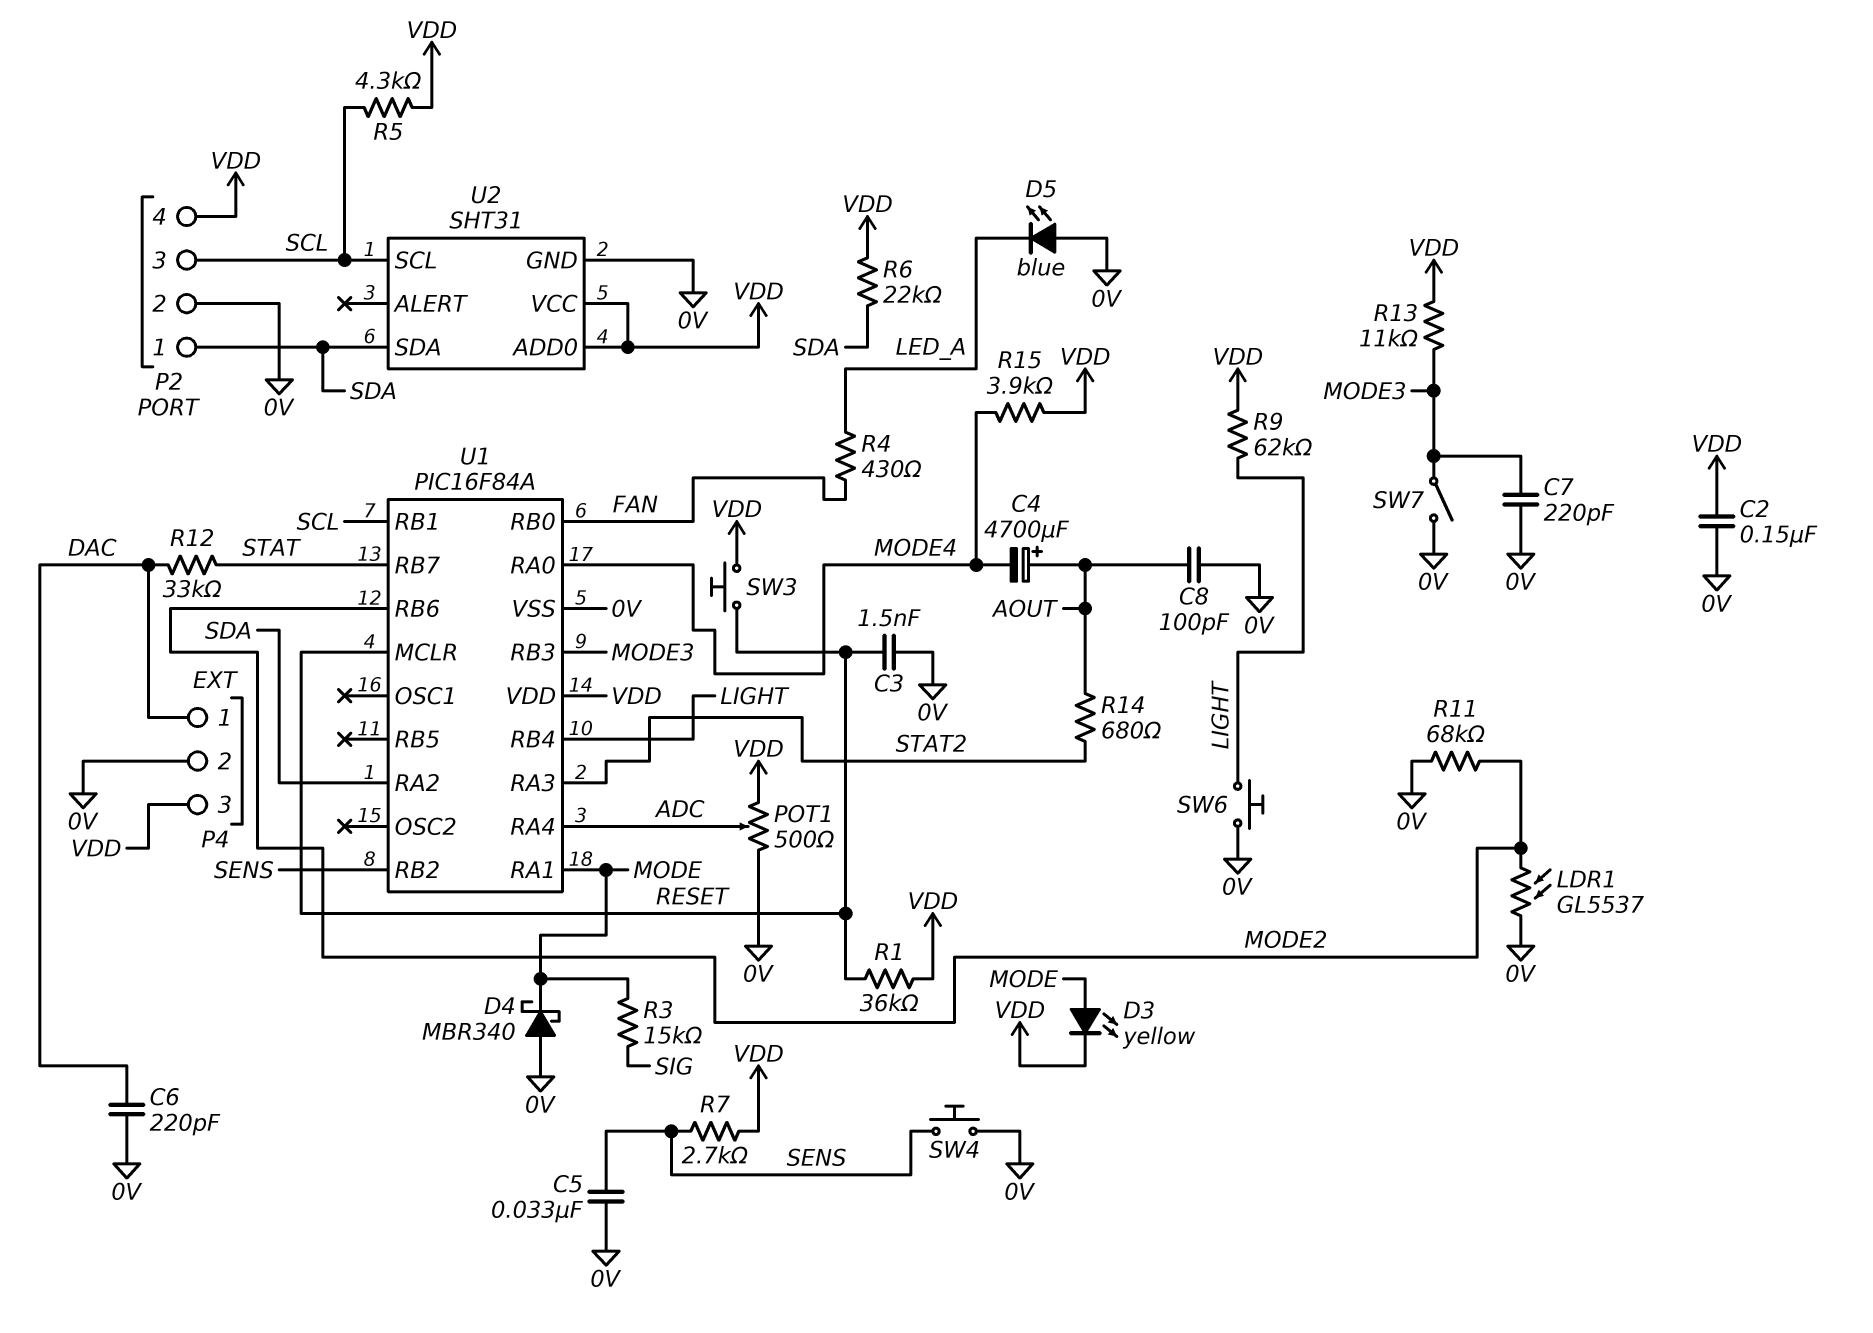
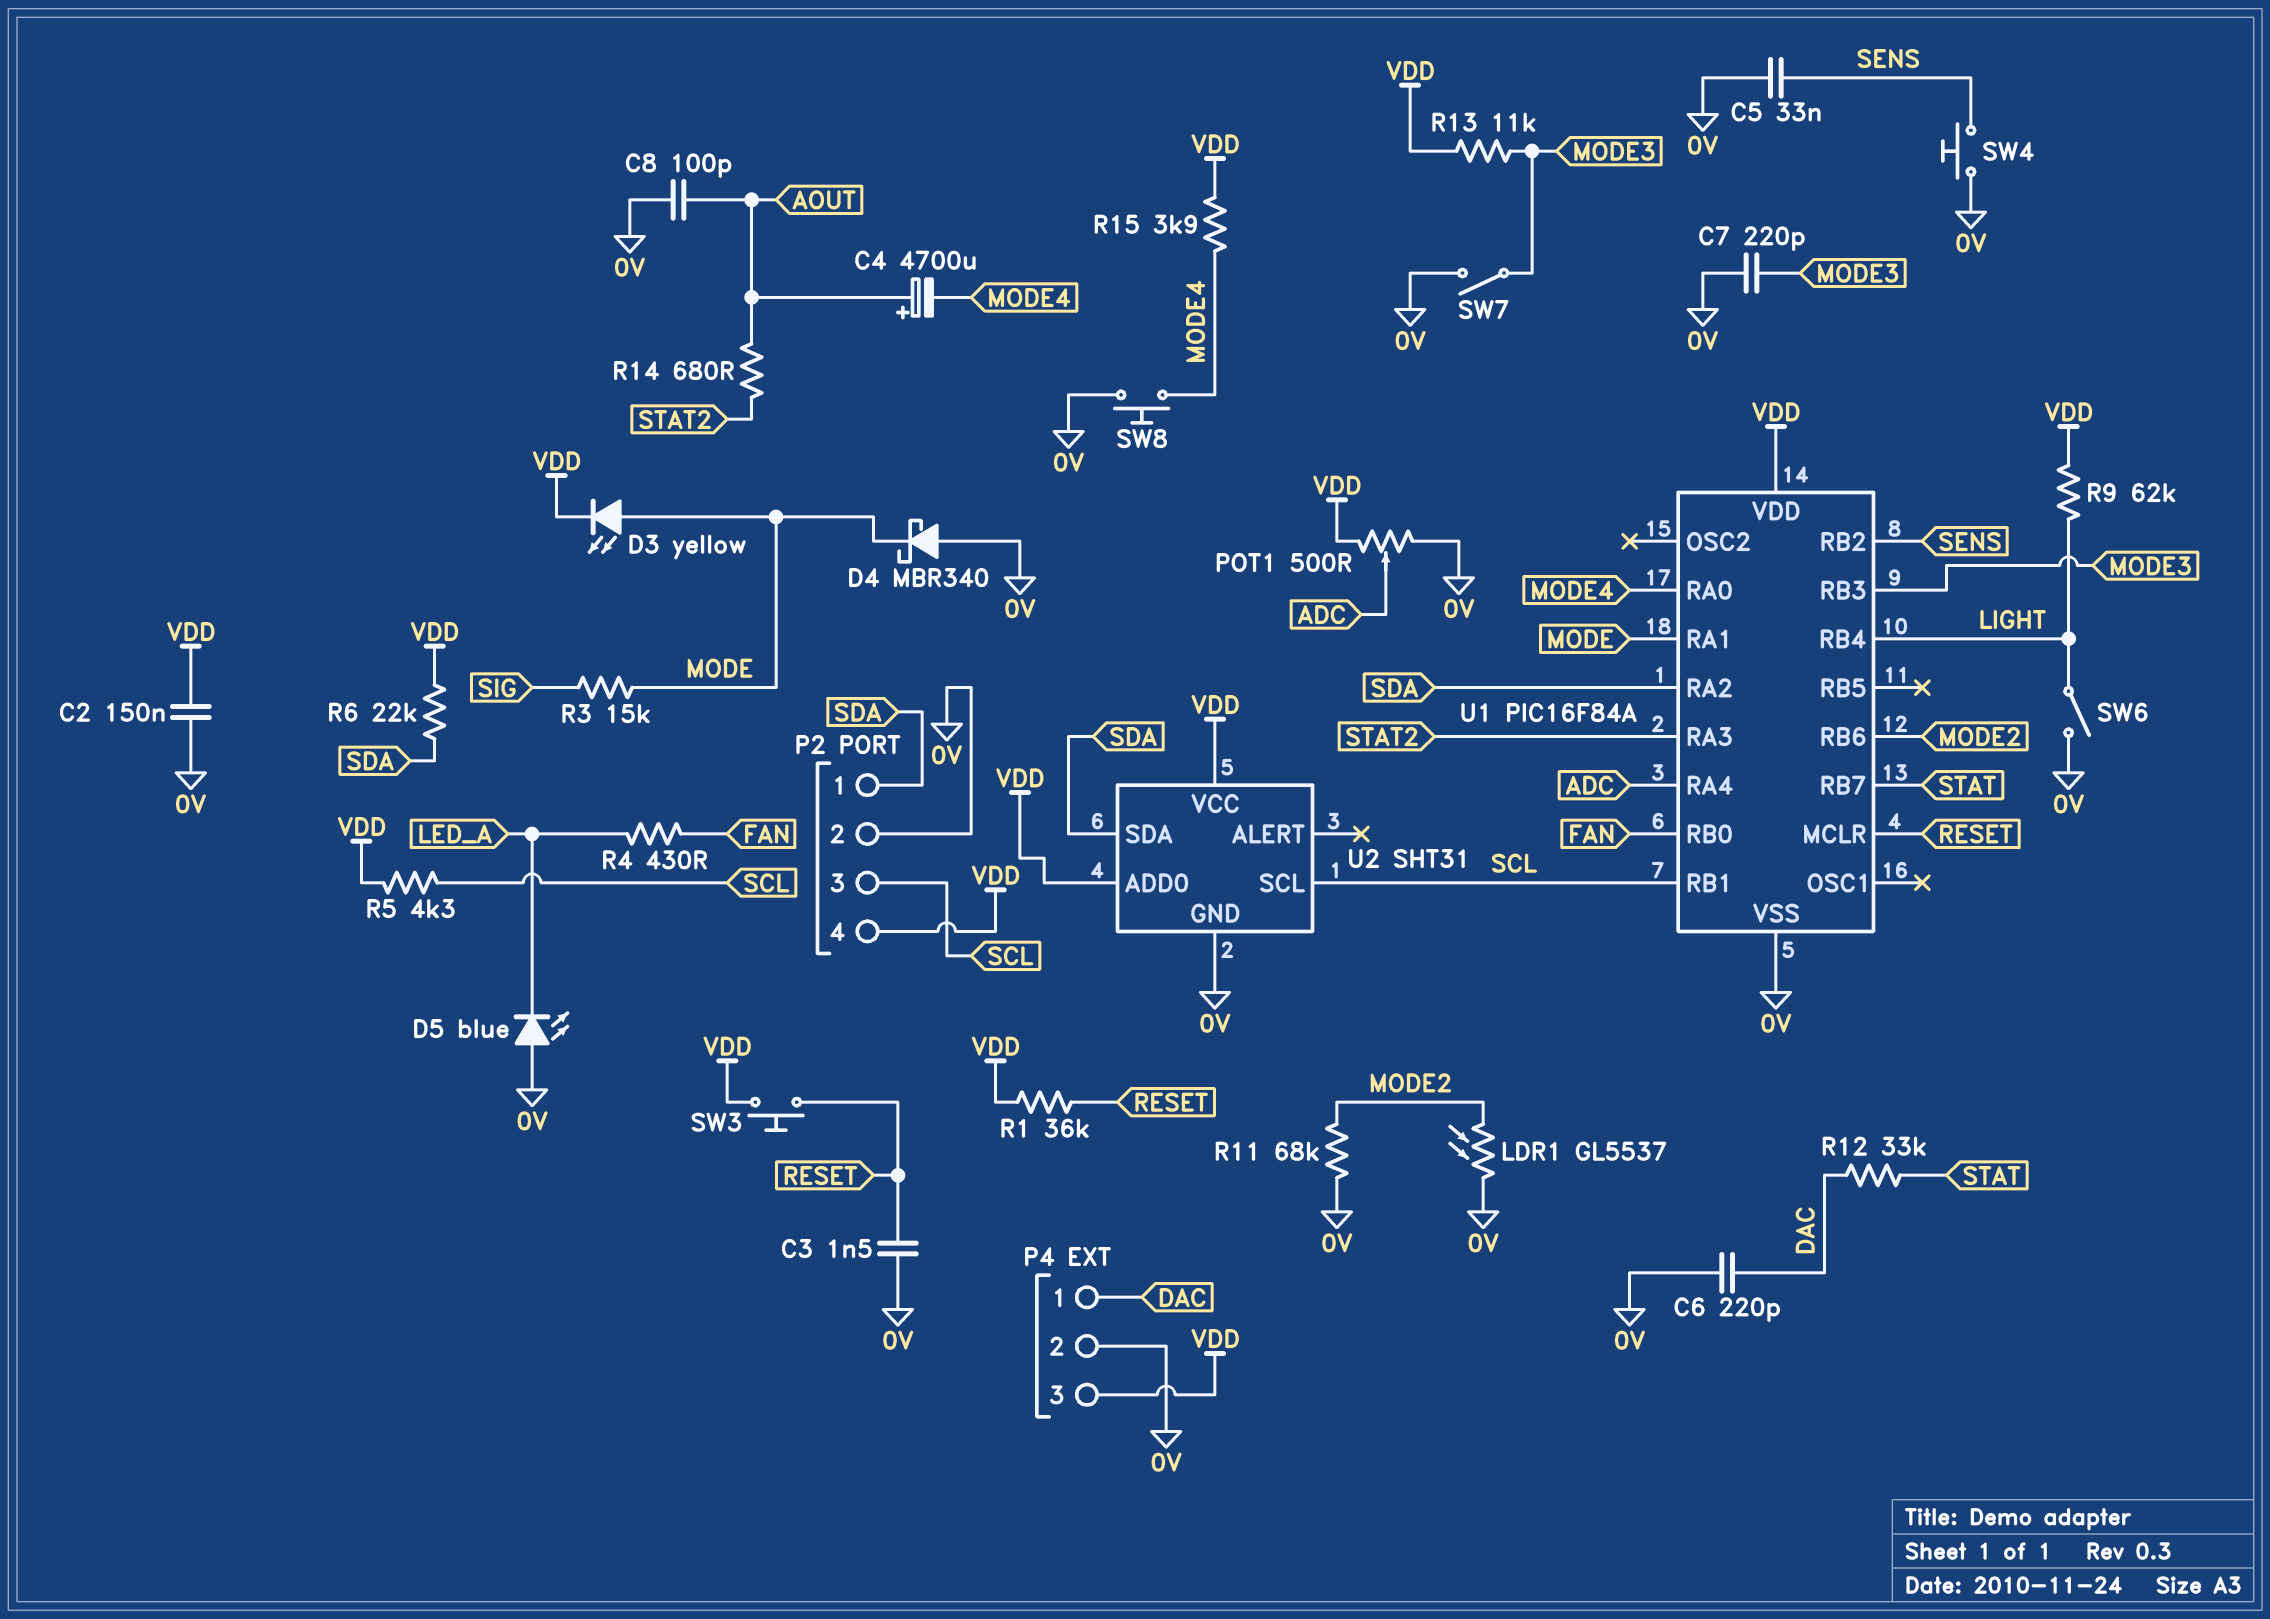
R7: 2.7k (SENS, VDD) -> none
SW6: button (0V, LIGHT) -> switch (0V, LIGHT)
SW8: none -> button (0V, MODE4)

